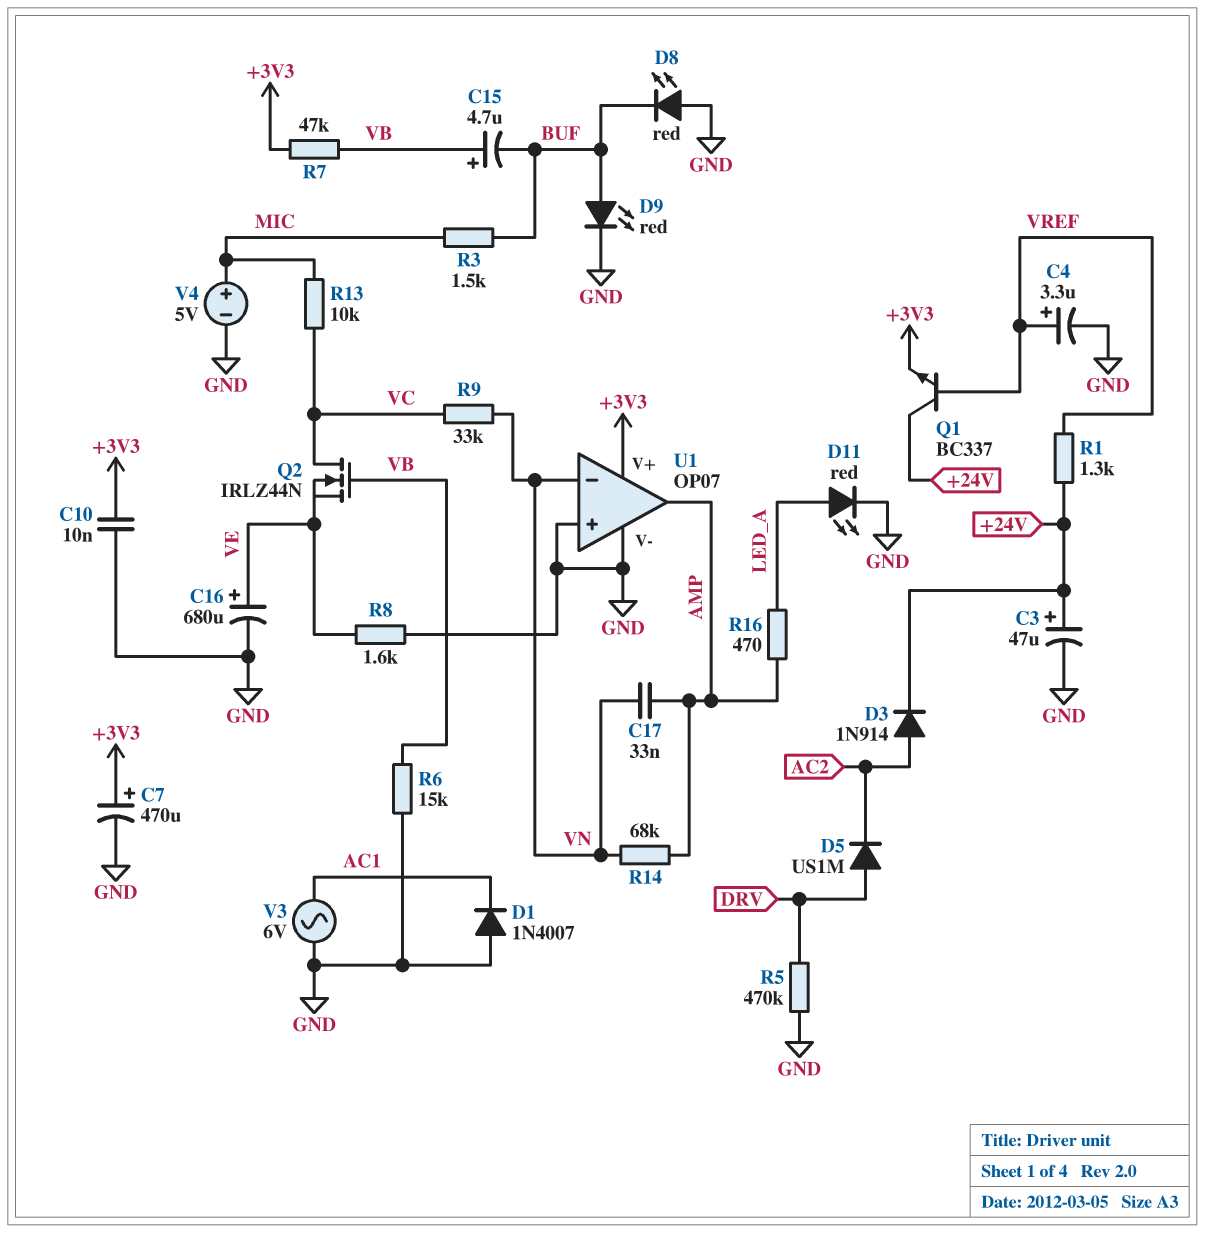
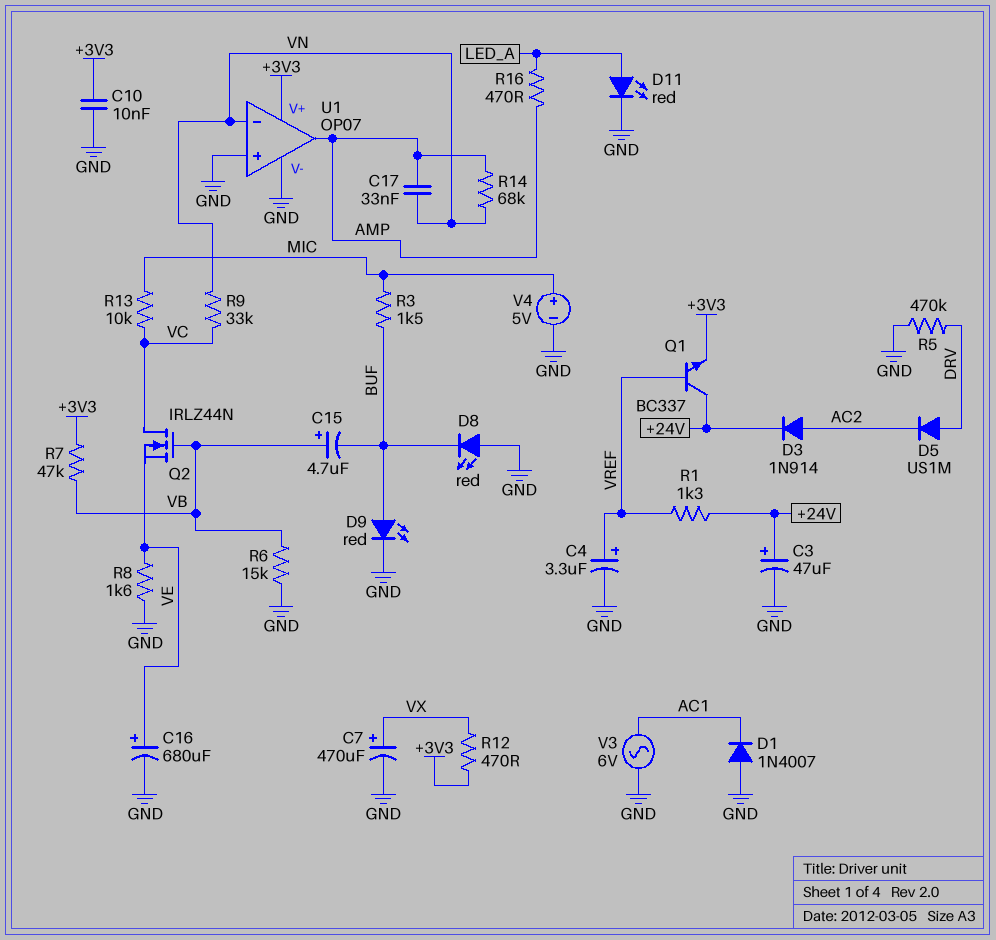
C7: 470uF (plus +3V3, minus GND) -> 470uF (plus VX, minus GND)
R12: none -> 470 (+3V3, VX)

